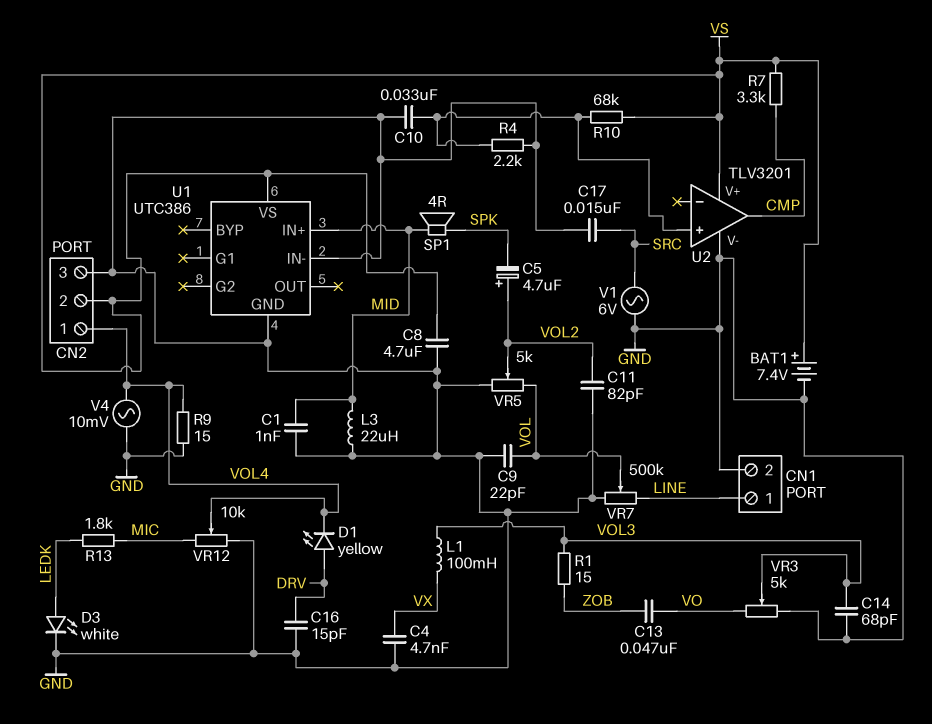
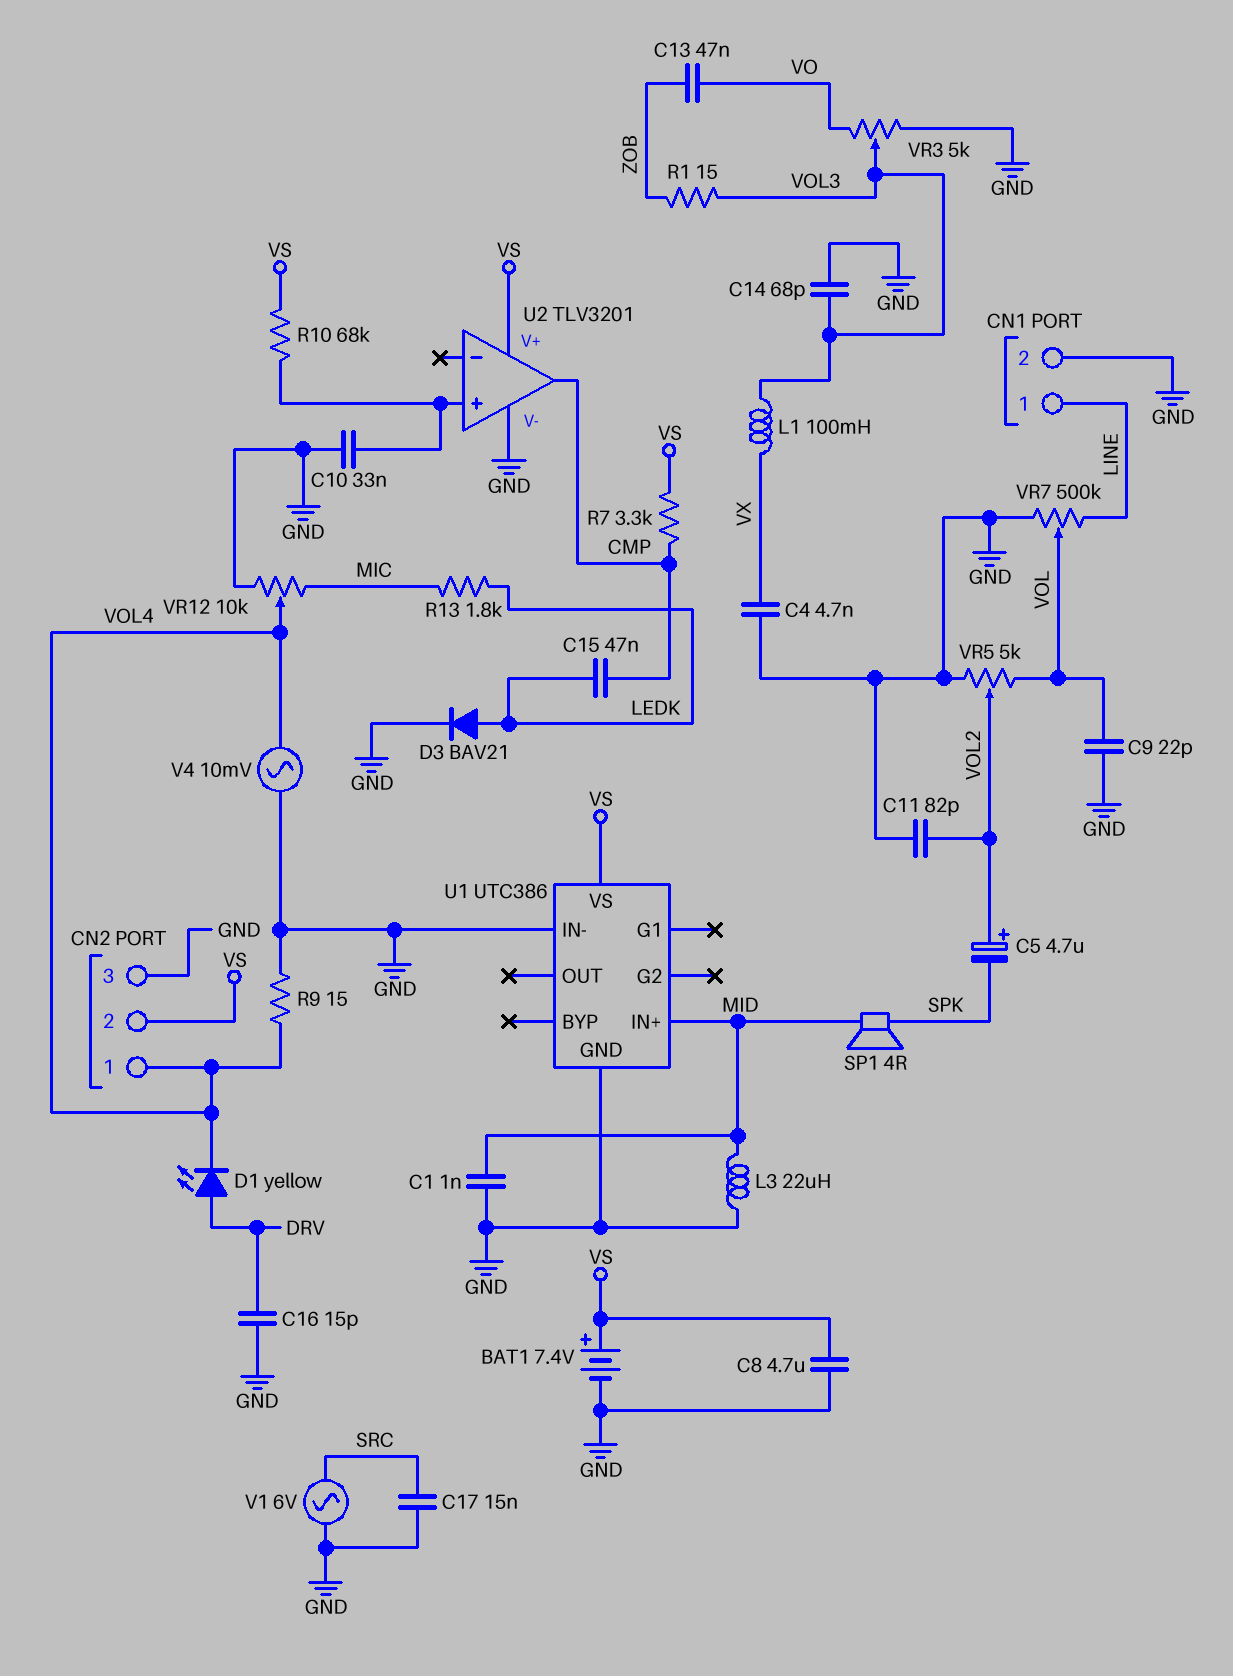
C15: none -> 47nF (CMP, LEDK)
D3: LED white (A LEDK, K GND) -> diode BAV21 (A LEDK, K GND)
R4: 2.2k (GND, U2/in+) -> none

